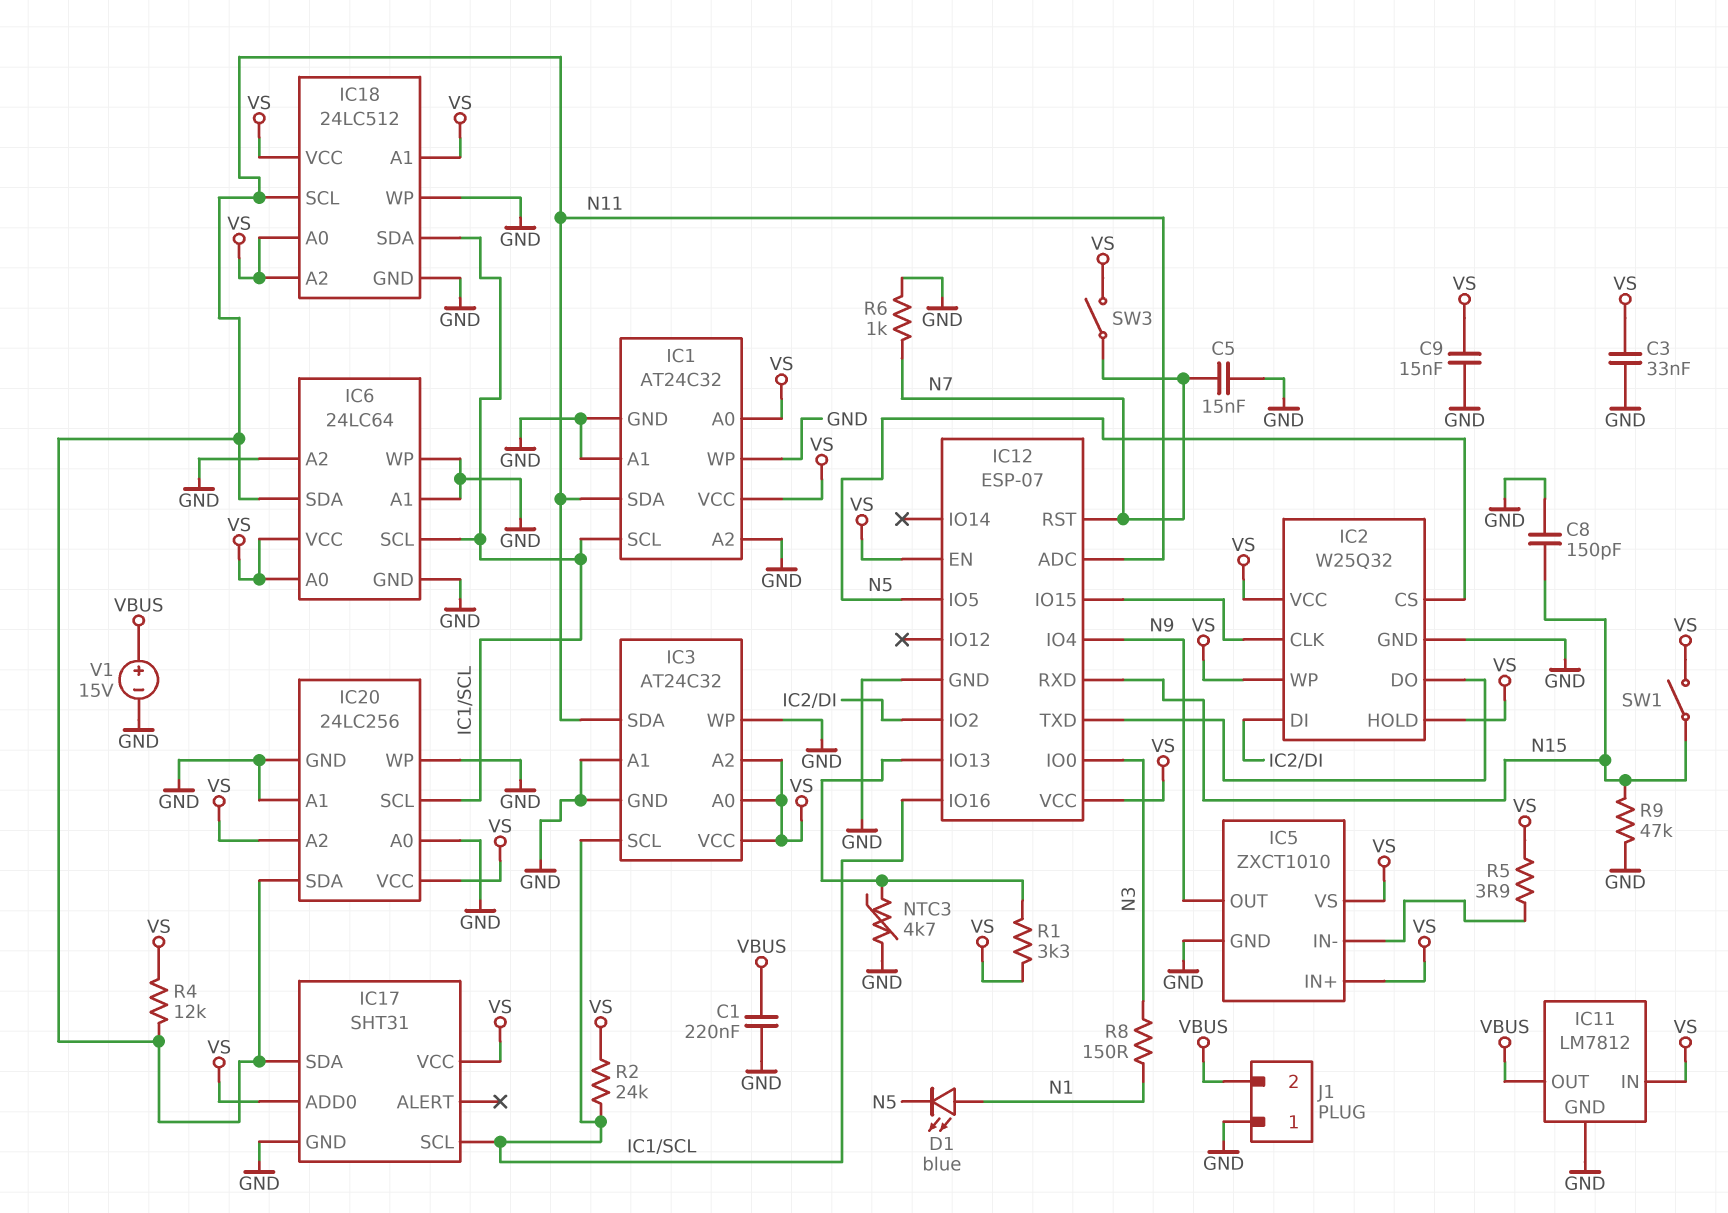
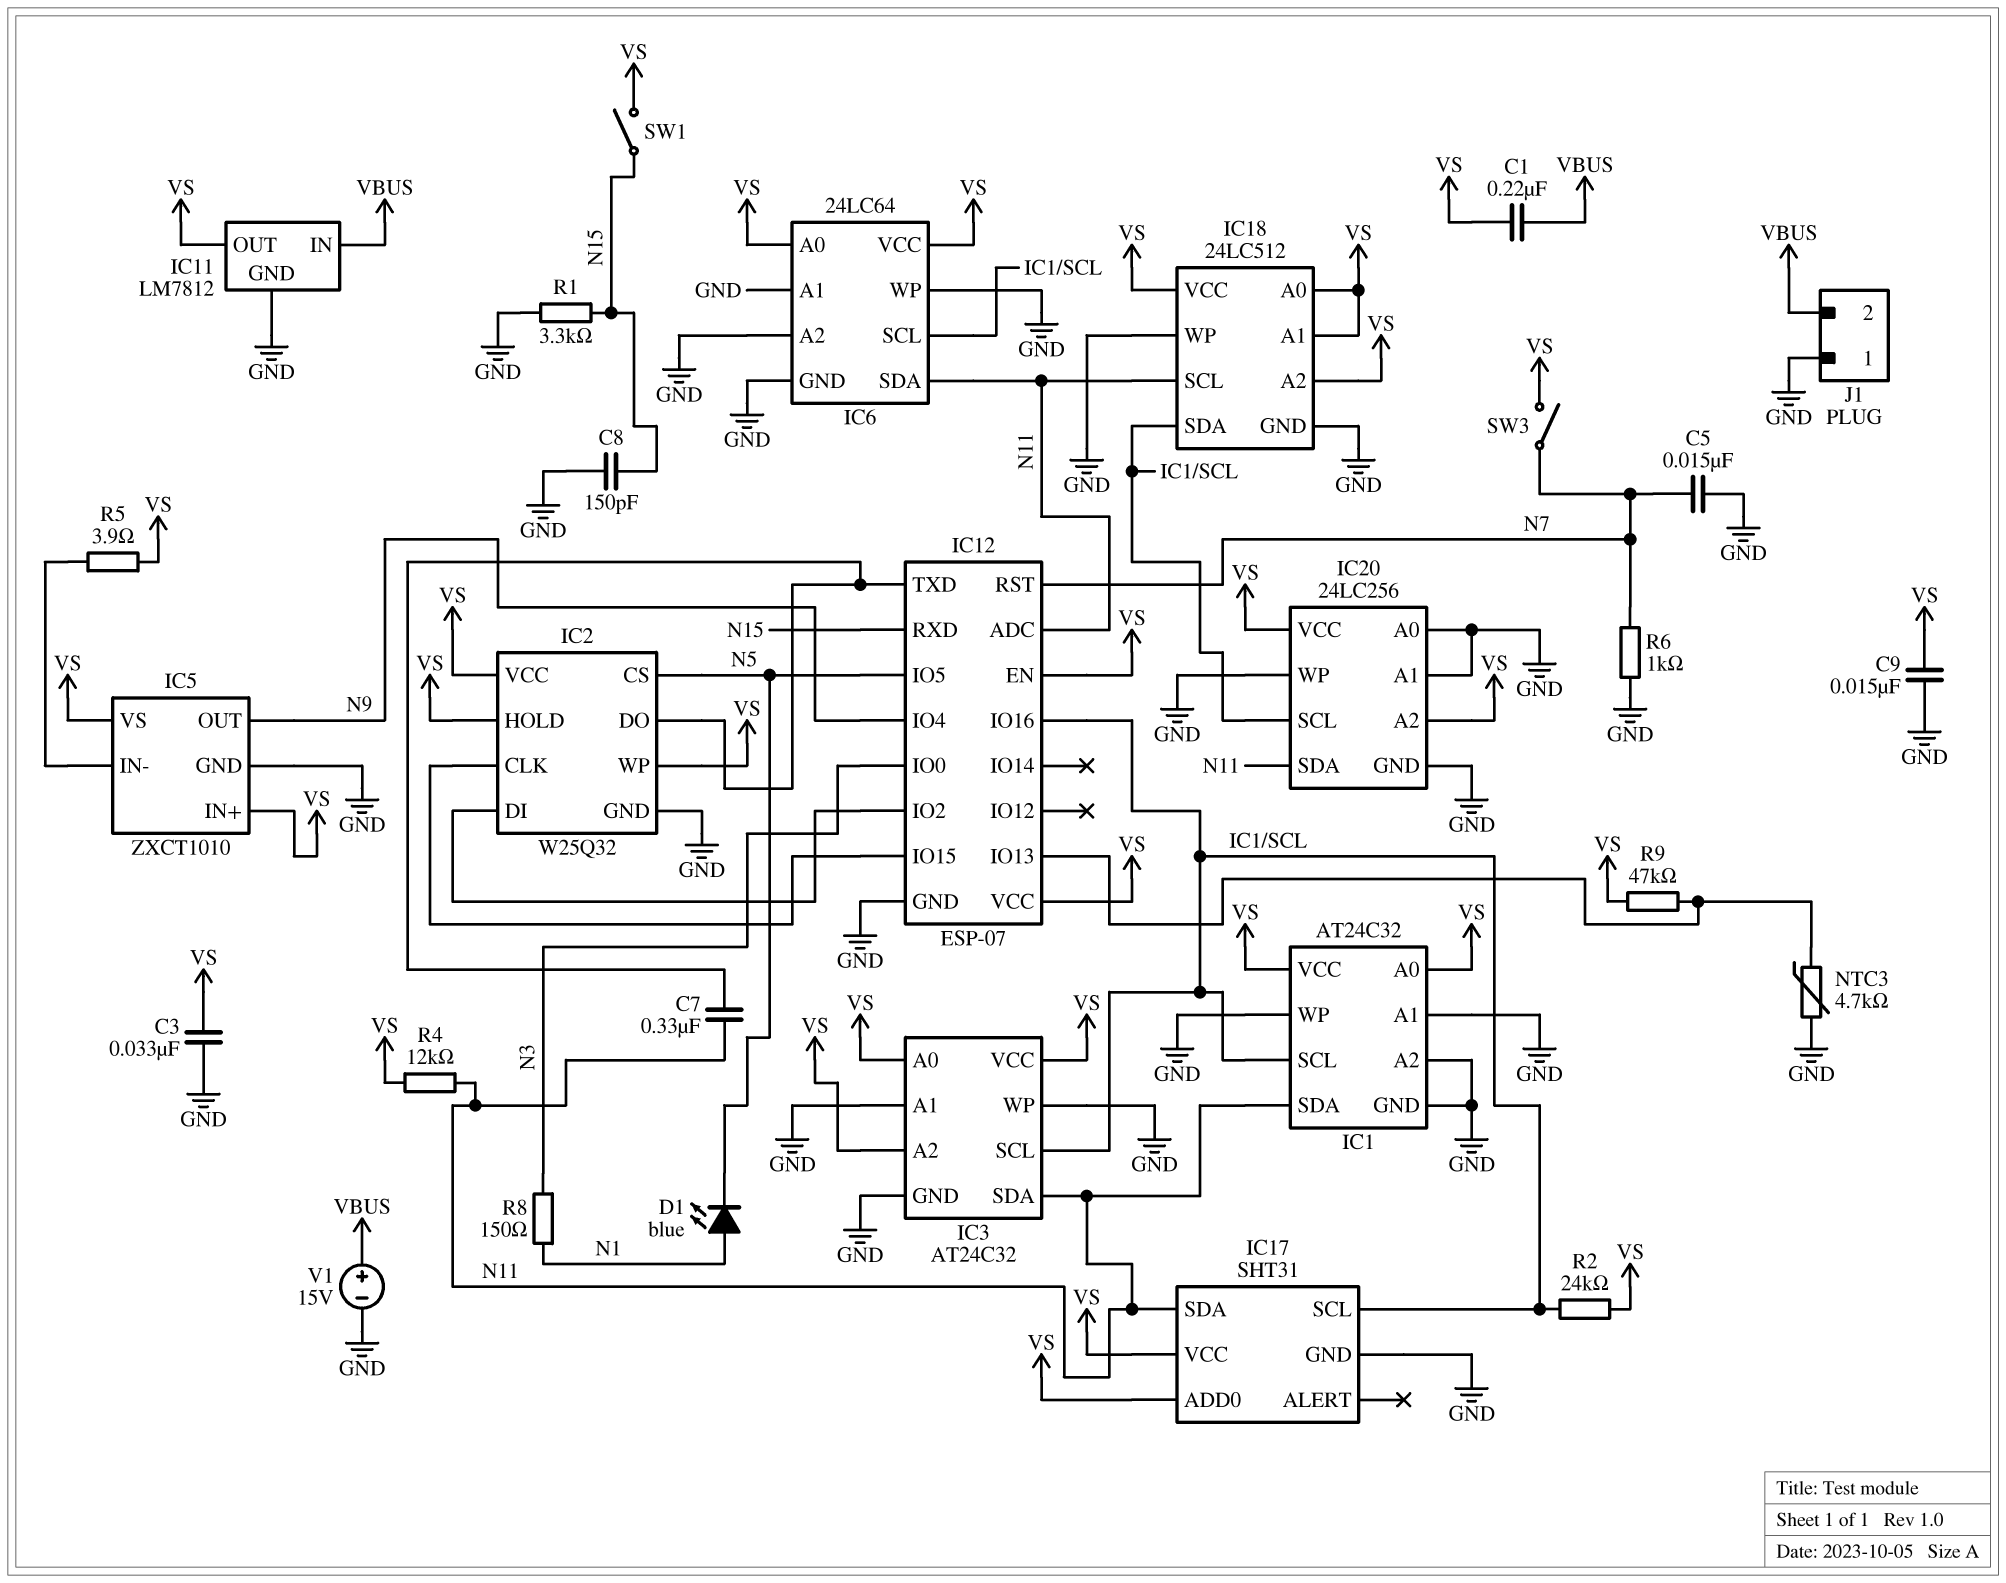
C1: 220nF (GND, VBUS) -> 220nF (VBUS, VS)
C7: none -> 330nF (IC2/DO, N11)
IC11 pin IN: VS -> VBUS
IC11 pin OUT: VBUS -> VS
R1: 3.3k (IC12/IO13, VS) -> 3.3k (GND, N15)
R9: 47k (GND, N15) -> 47k (IC12/IO13, VS)

